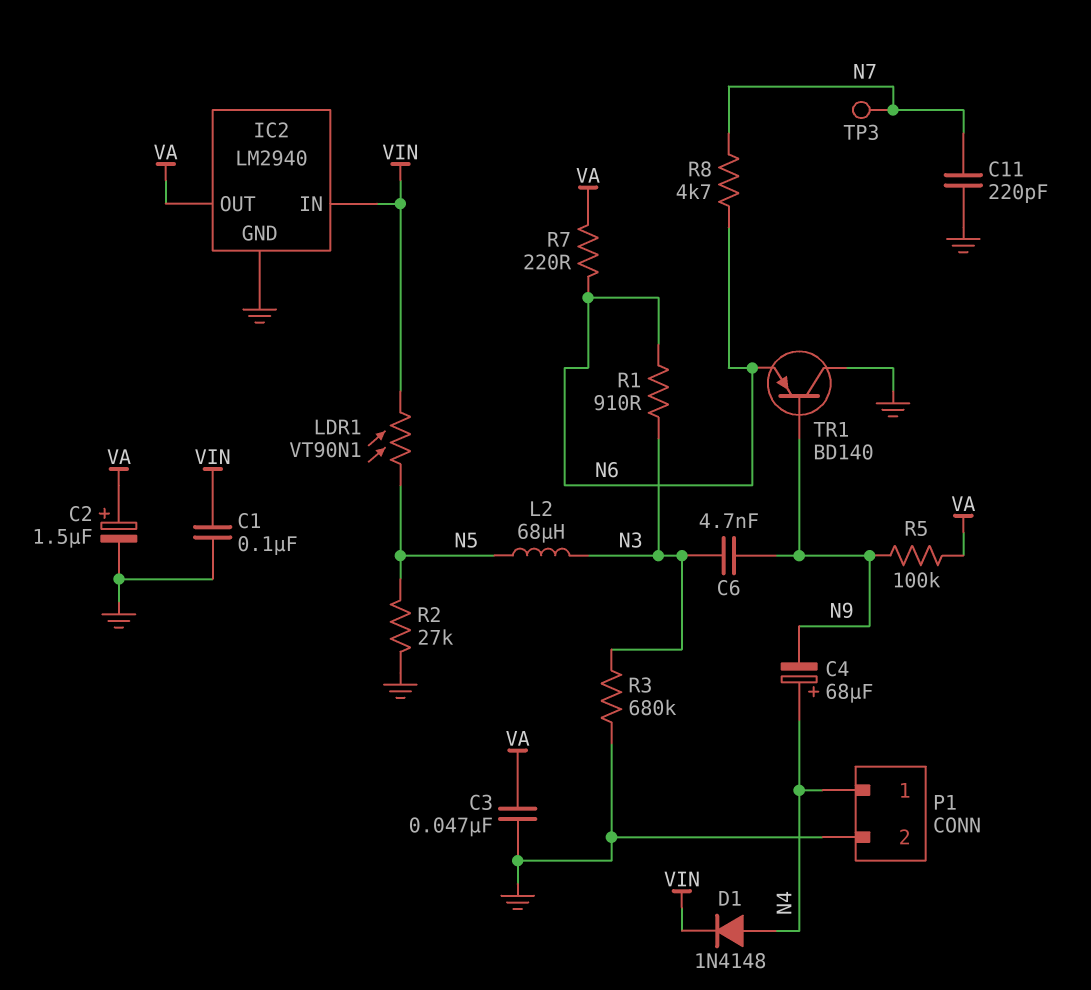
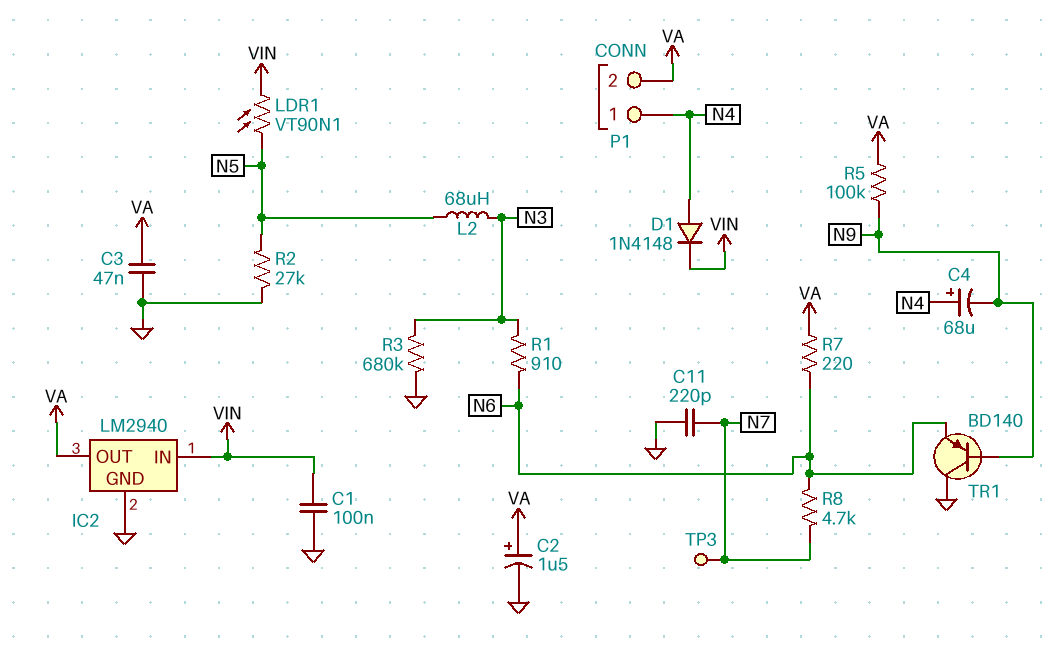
C6: 4.7nF (N3, N9) -> none
P1 pin 2: GND -> VA

